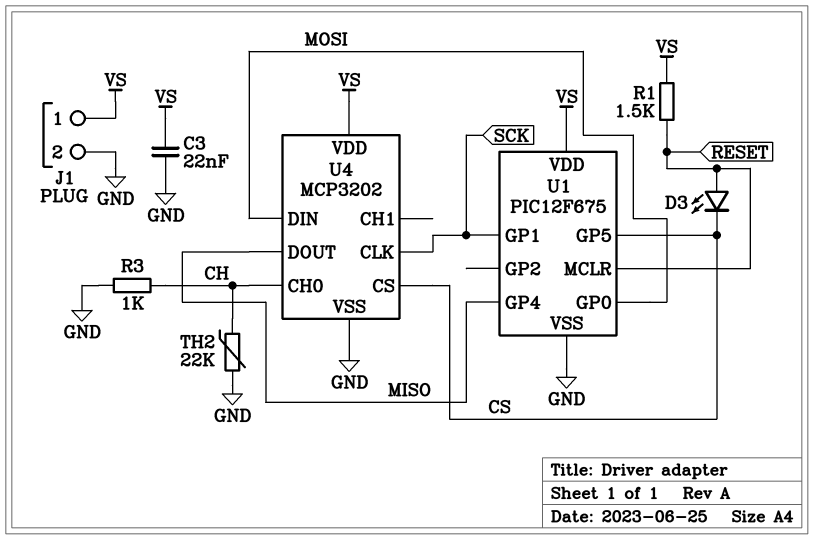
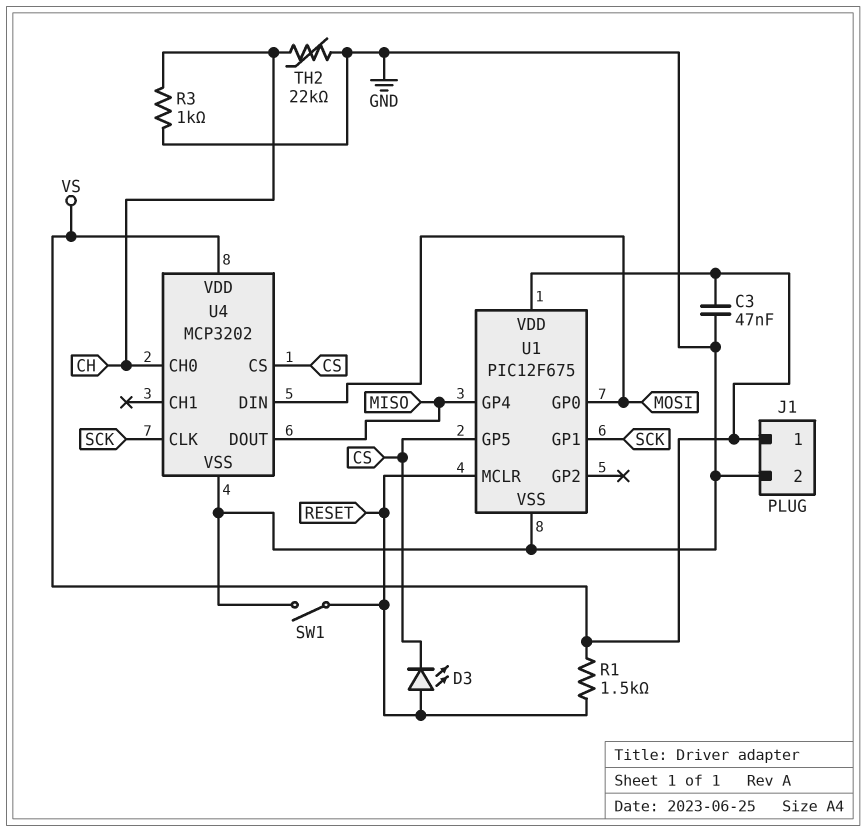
C3: 22nF (GND, VS) -> 47nF (GND, VS)
SW1: none -> switch (GND, RESET)

